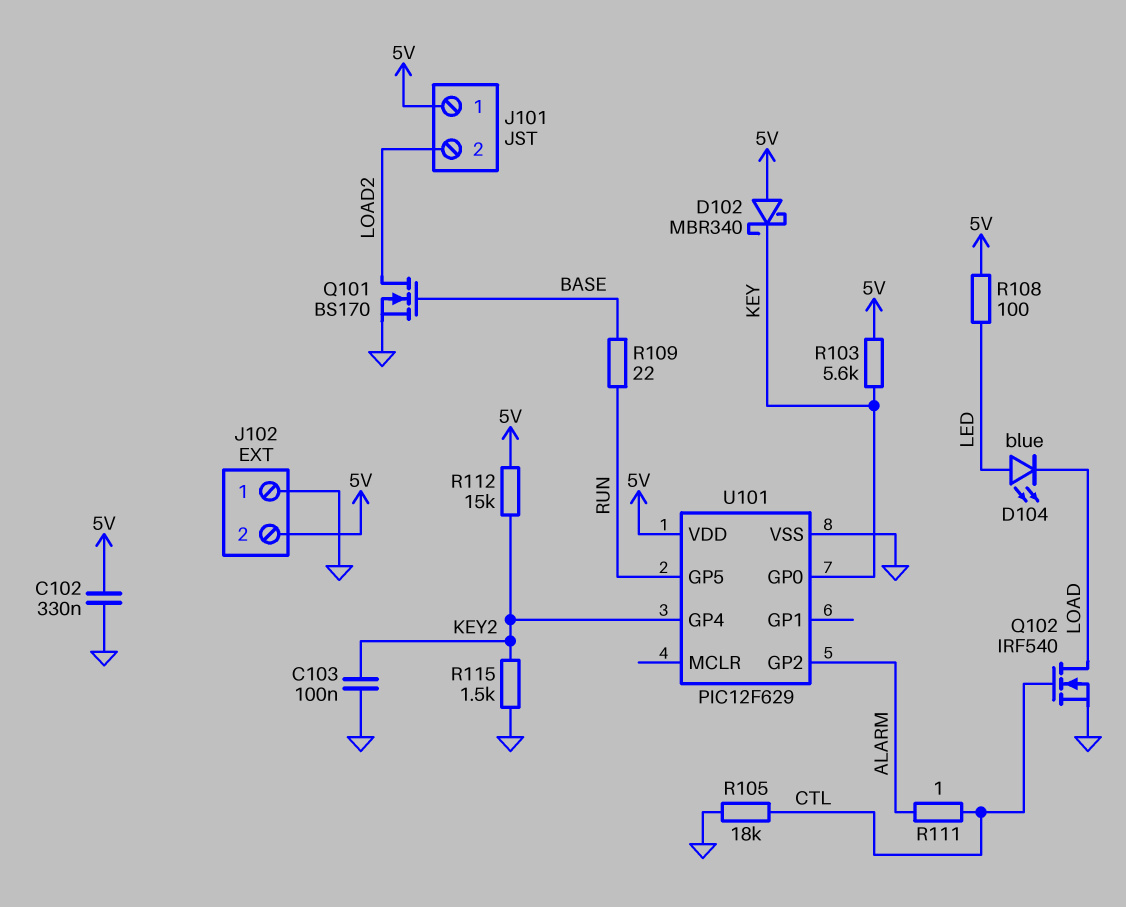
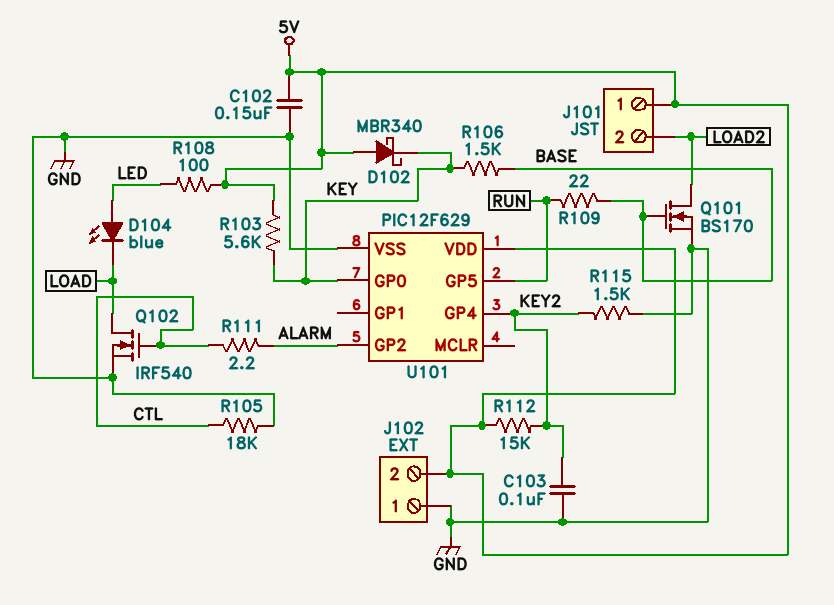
C102: 330nF (5V, GND) -> 150nF (5V, GND)
R106: none -> 1.5k (BASE, KEY)
R111: 1 (ALARM, CTL) -> 2.2 (ALARM, CTL)

